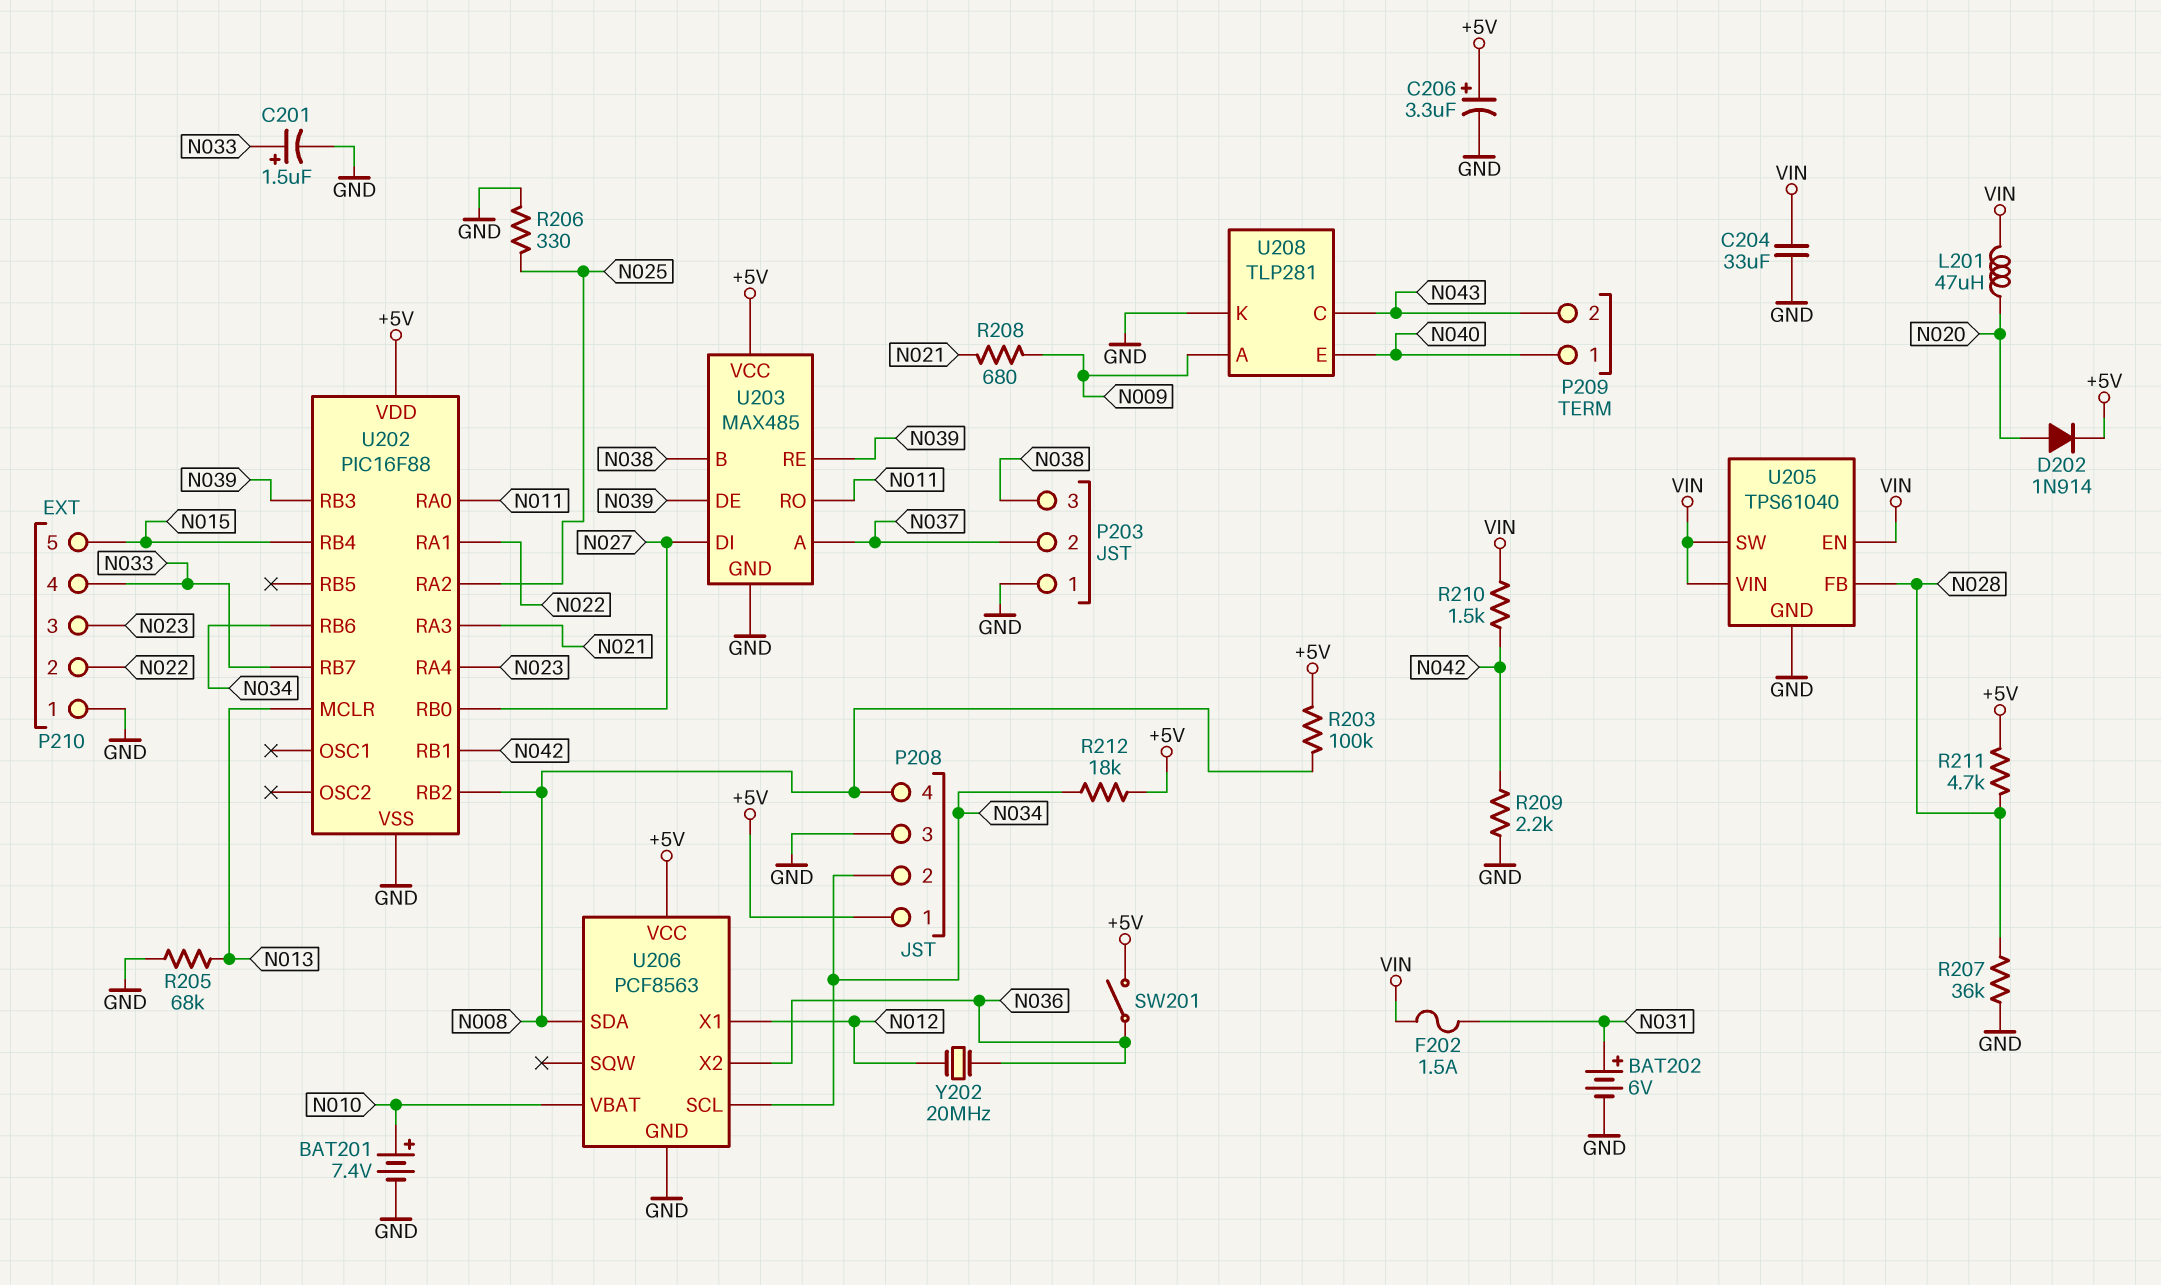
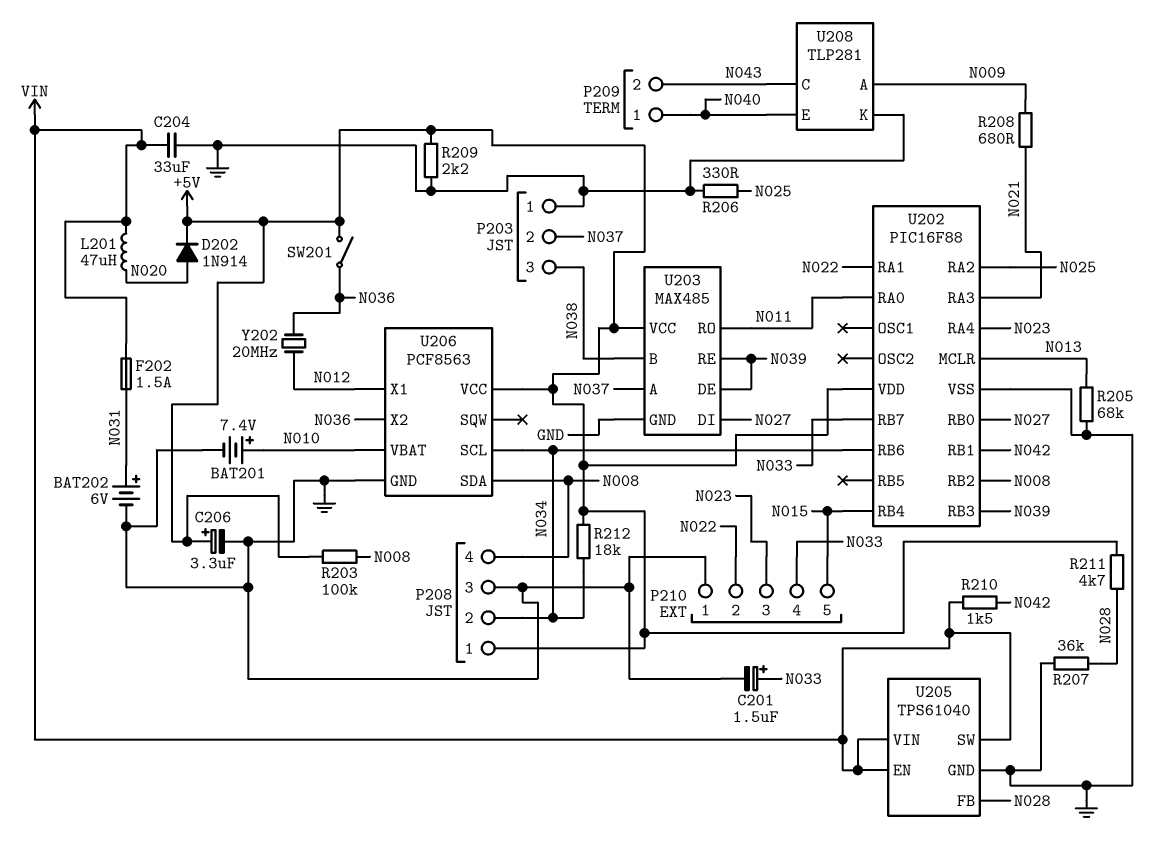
R209: 2.2k (GND, N042) -> 2.2k (+5V, GND)

